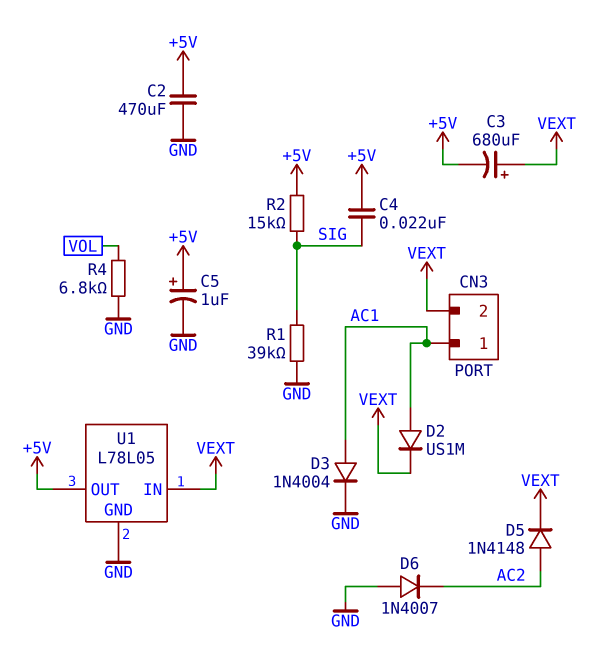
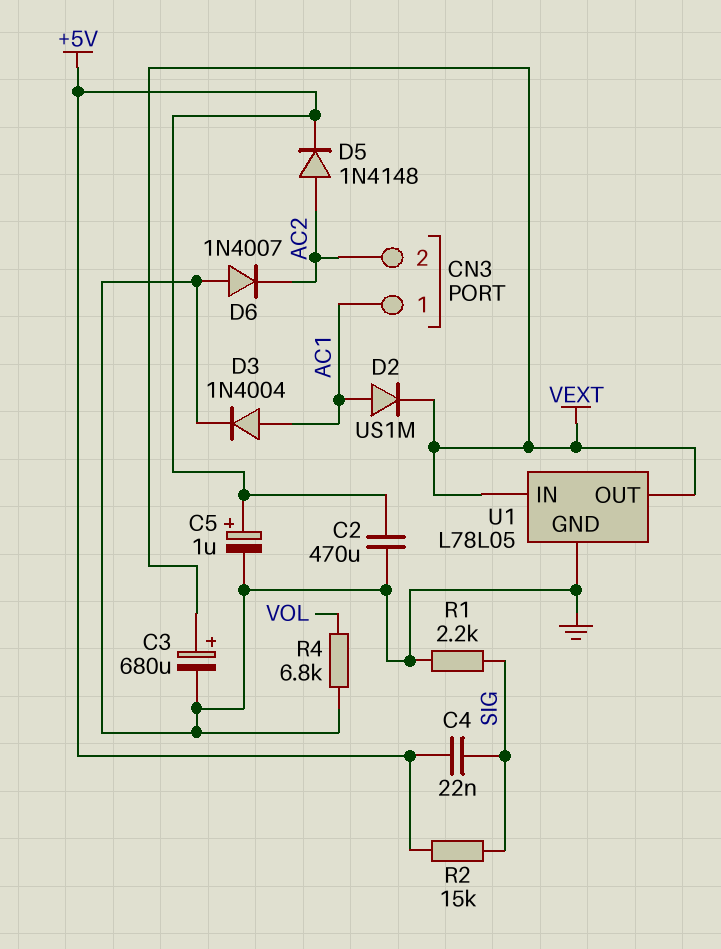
C3: 680uF (plus VEXT, minus +5V) -> 680uF (plus VEXT, minus GND)
CN3 pin 2: VEXT -> AC2
D5: diode 1N4148 (A AC2, K VEXT) -> diode 1N4148 (A AC2, K +5V)
R1: 39k (GND, SIG) -> 2.2k (GND, SIG)
U1 pin OUT: +5V -> VEXT

